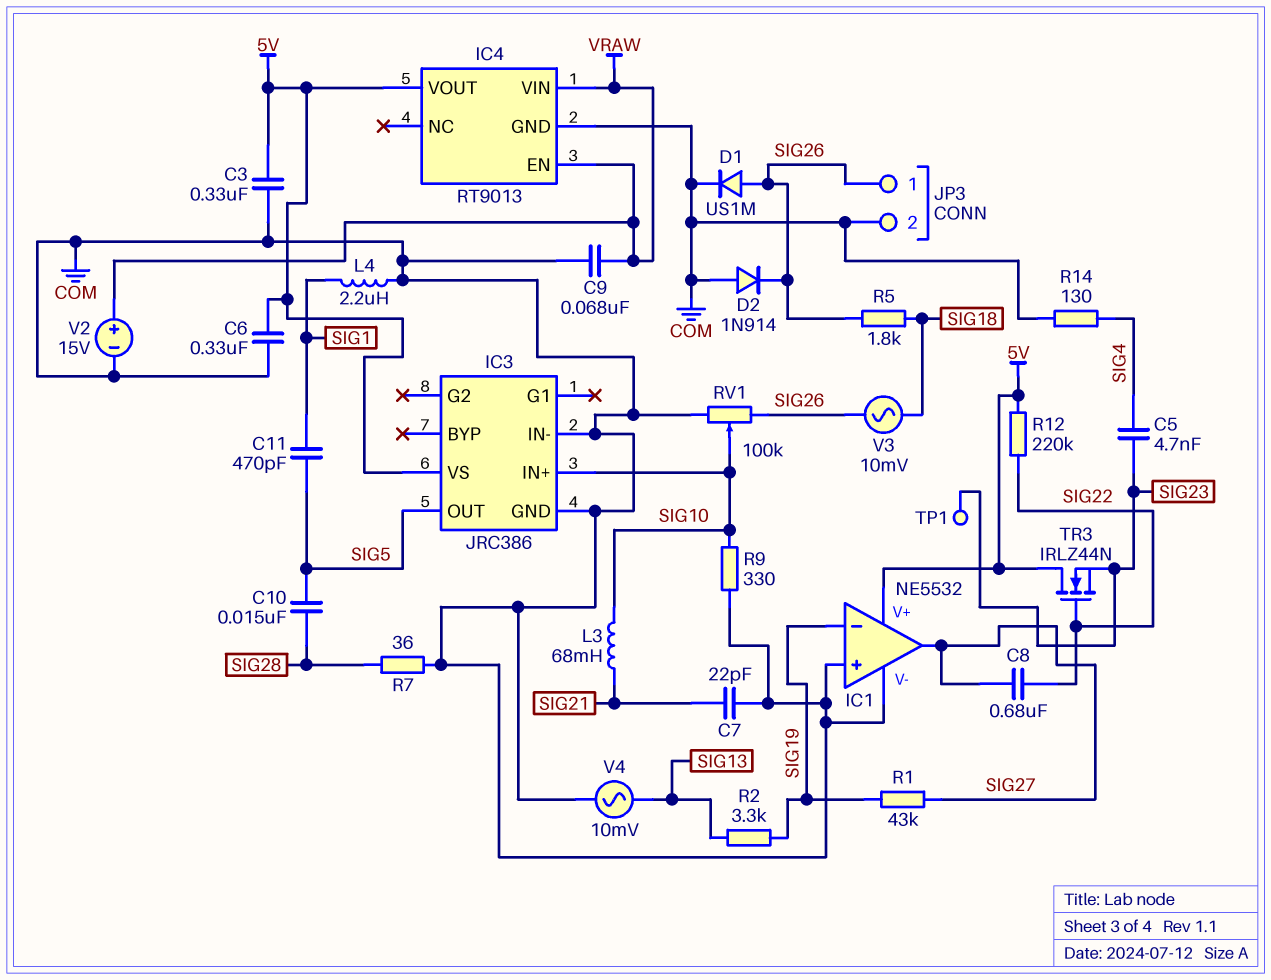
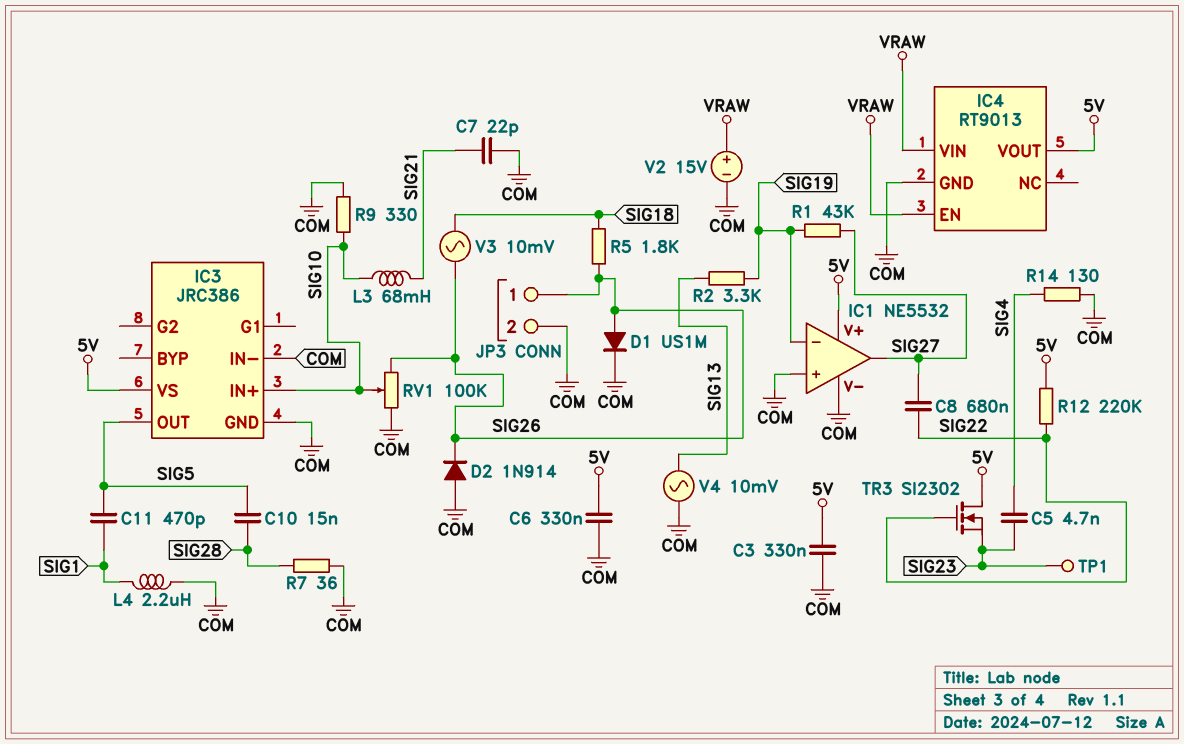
C9: 68nF (COM, VRAW) -> none
TR3: NMOS IRLZ44N (G SIG22, D 5V, S SIG23) -> NMOS SI2302 (G SIG22, D 5V, S SIG23)

